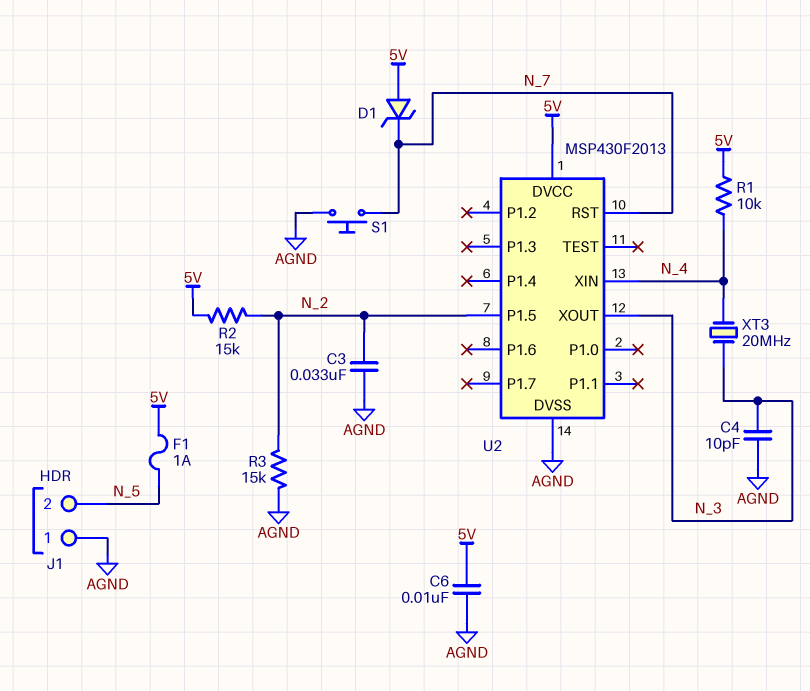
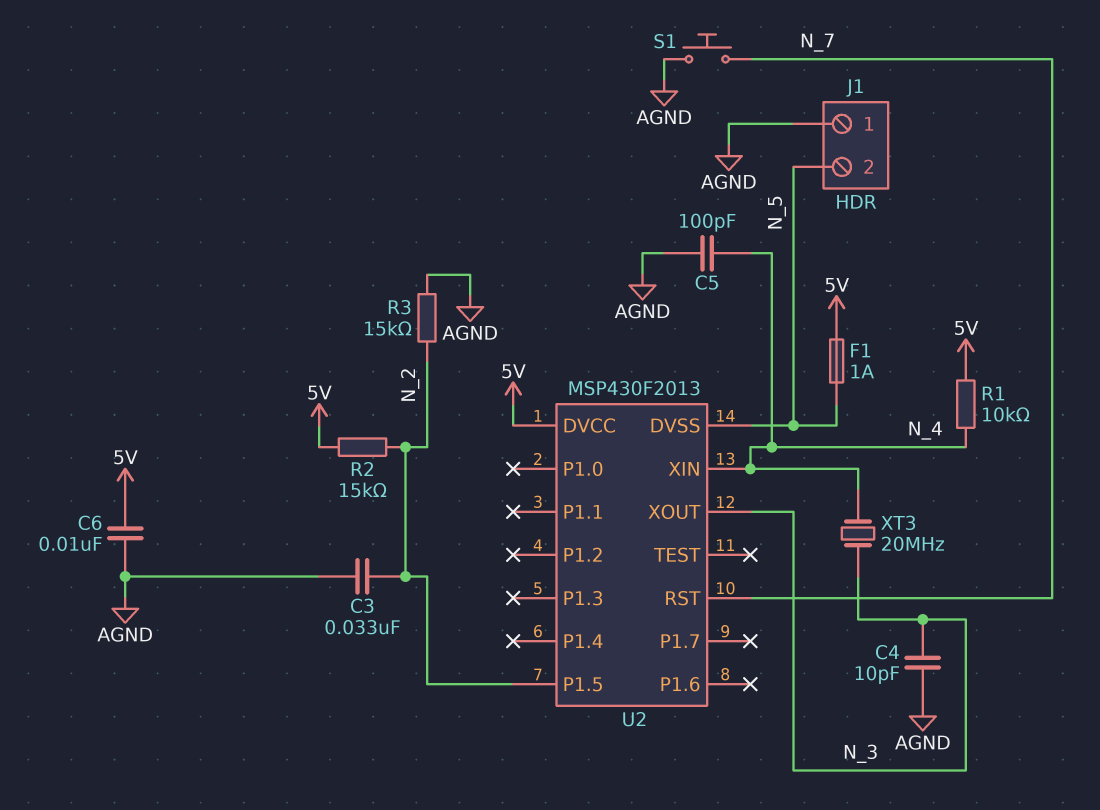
C5: none -> 100pF (AGND, N_4)
D1: zener (A 5V, K N_7) -> none
U2 pin DVSS: AGND -> N_5

